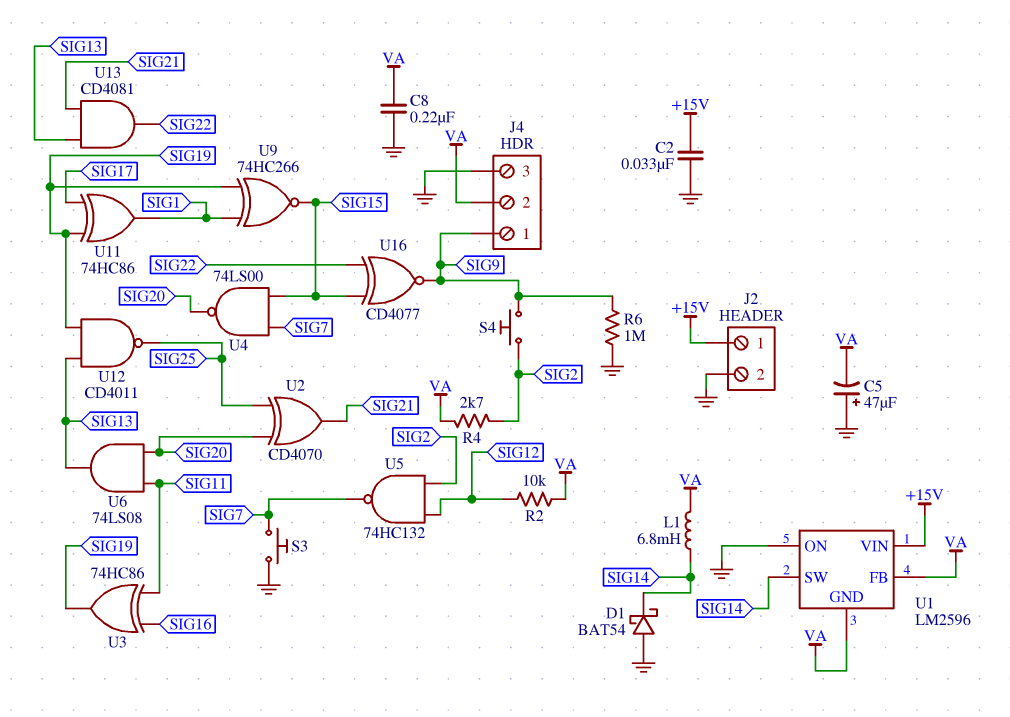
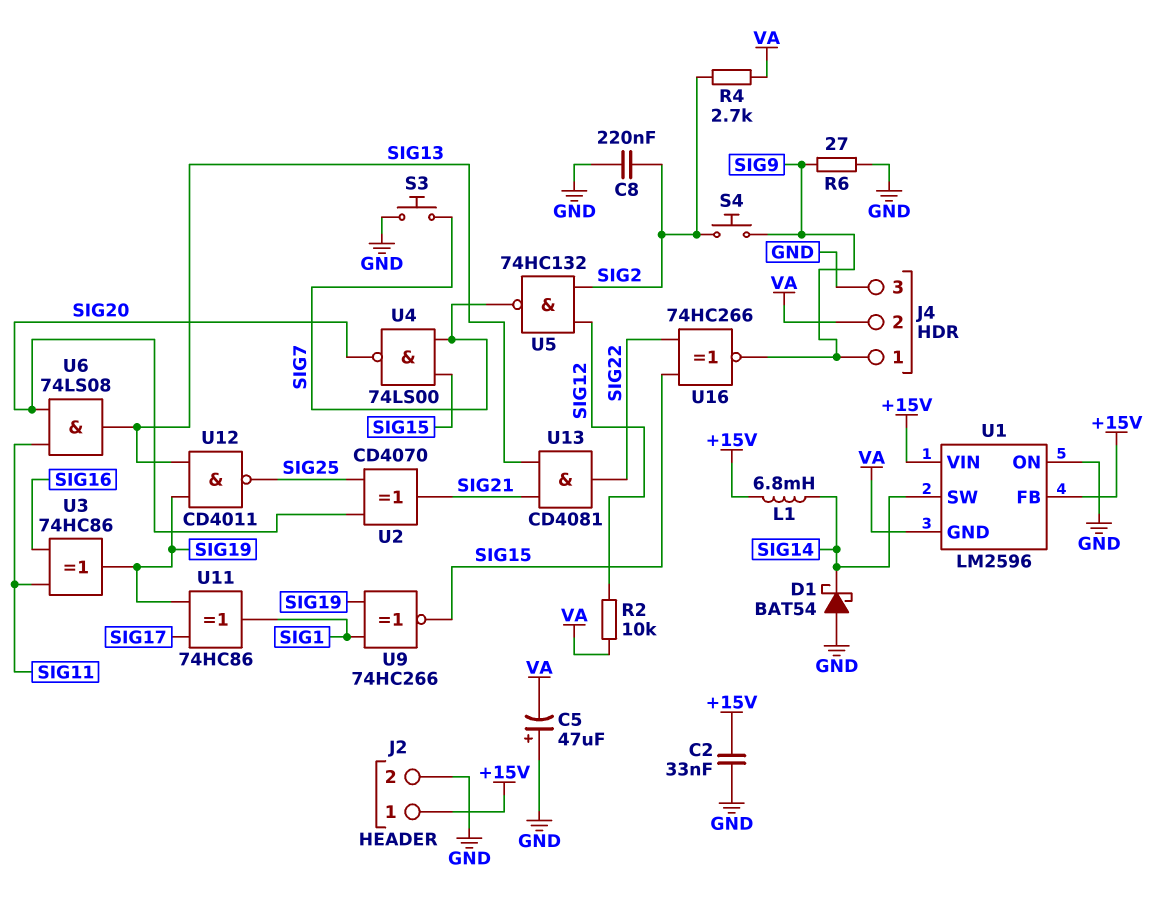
C8: 220nF (GND, VA) -> 220nF (GND, SIG2)
L1: 6.8mH (SIG14, VA) -> 6.8mH (+15V, SIG14)
R6: 1M (GND, SIG9) -> 27 (GND, SIG9)
U1 pin FB: VA -> +15V
U16: XNOR CD4077 (in SIG15, in SIG22, out SIG9) -> XNOR 74HC266 (in SIG15, in SIG22, out SIG9)

